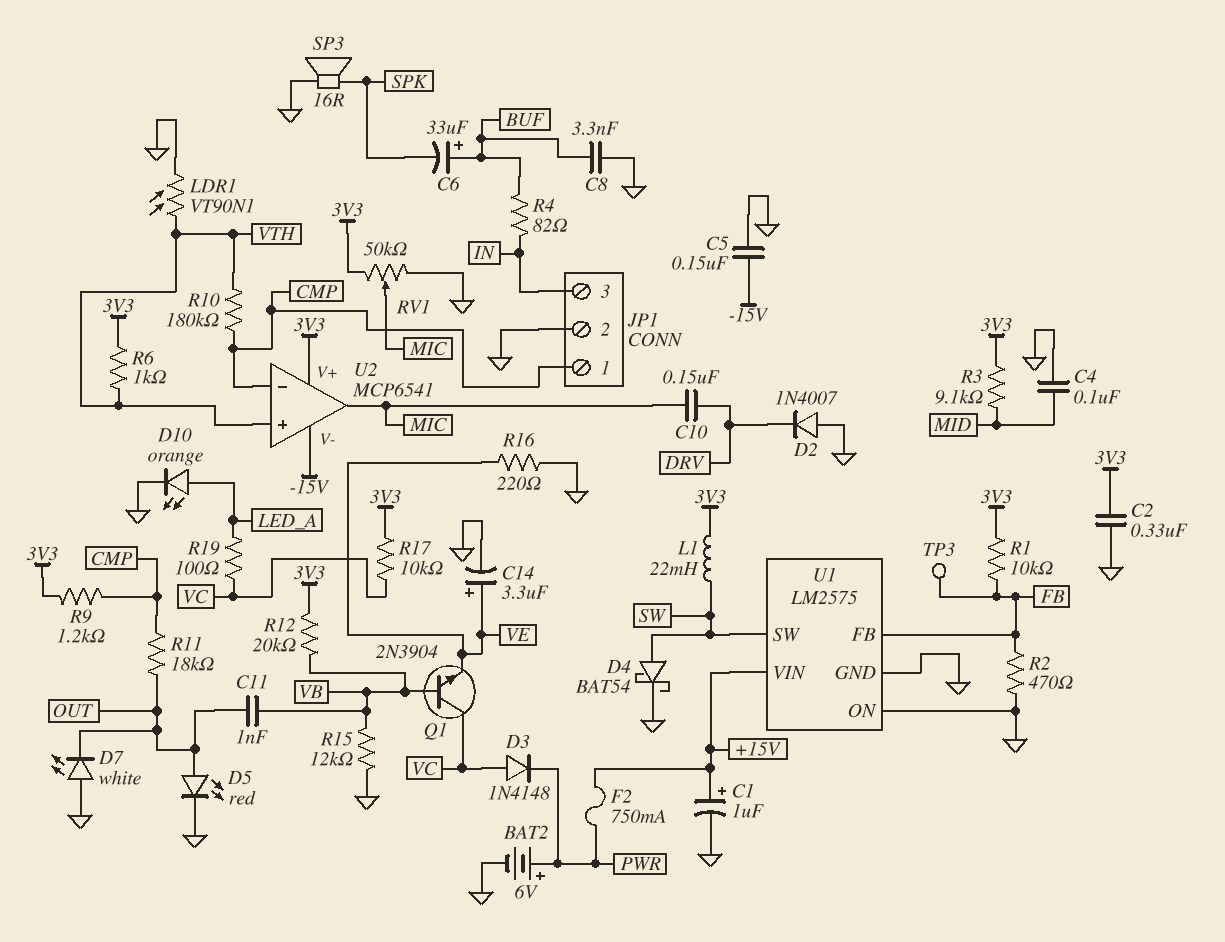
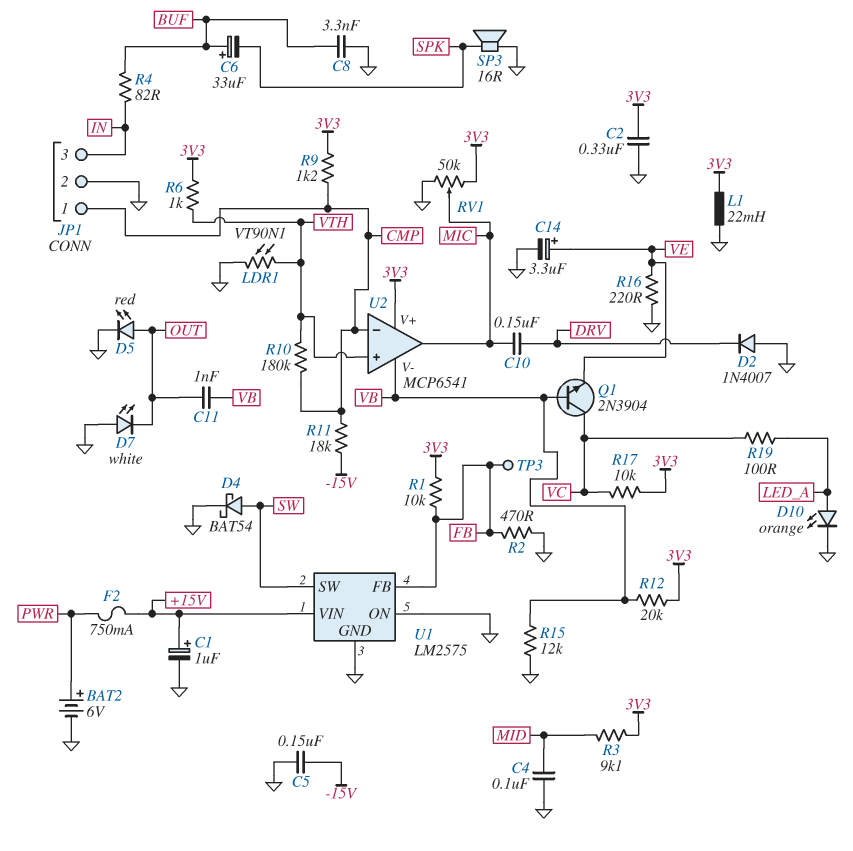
D3: diode 1N4148 (A VC, K PWR) -> none
L1: 22mH (3V3, SW) -> 22mH (3V3, GND)
R11: 18k (CMP, OUT) -> 18k (-15V, CMP)
U2 pin V-: -15V -> VB

